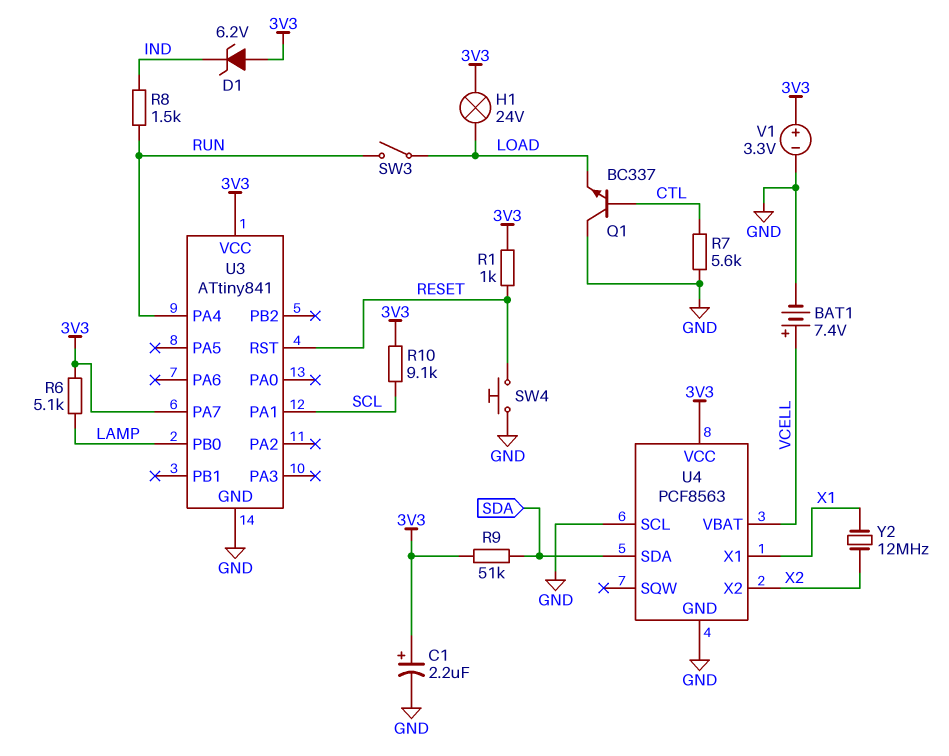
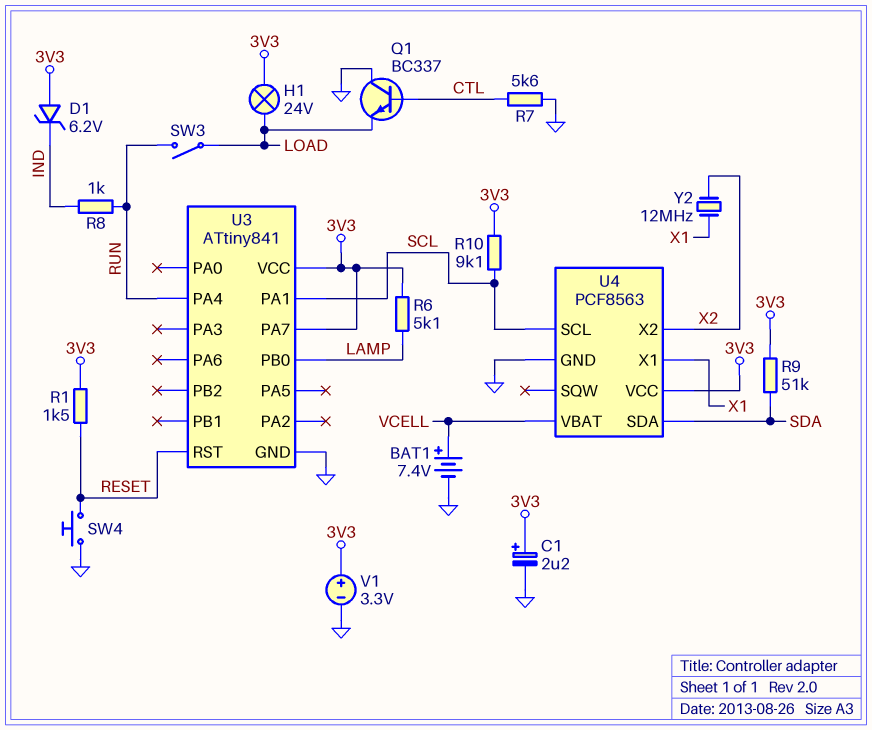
R1: 1k (3V3, RESET) -> 1.5k (3V3, RESET)
R8: 1.5k (IND, RUN) -> 1k (IND, RUN)
U4 pin SCL: GND -> SCL

